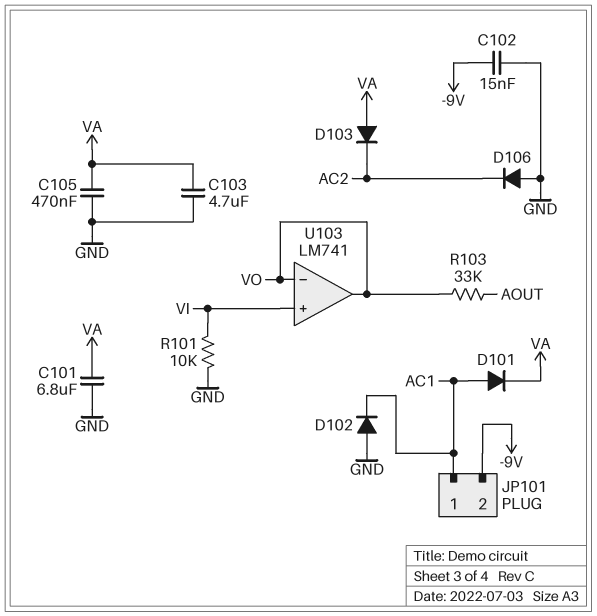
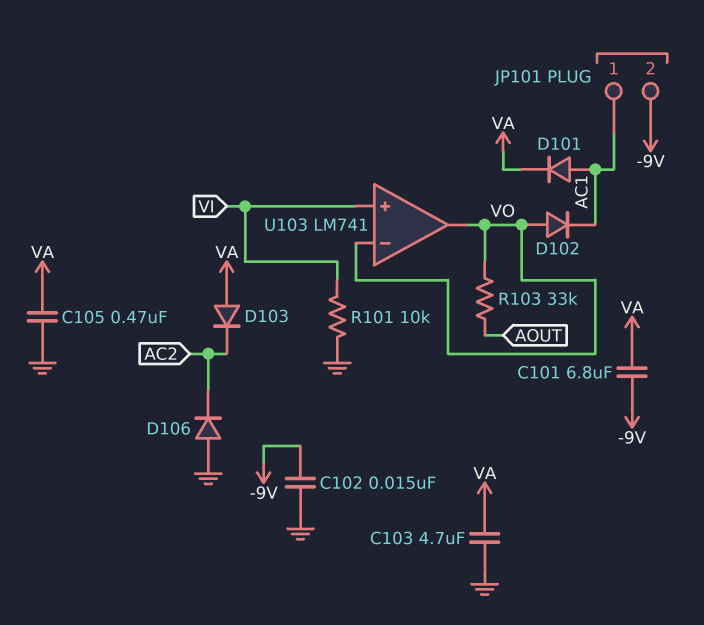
C101: 6.8uF (GND, VA) -> 6.8uF (-9V, VA)
D102: diode (A GND, K AC1) -> diode (A VO, K AC1)

